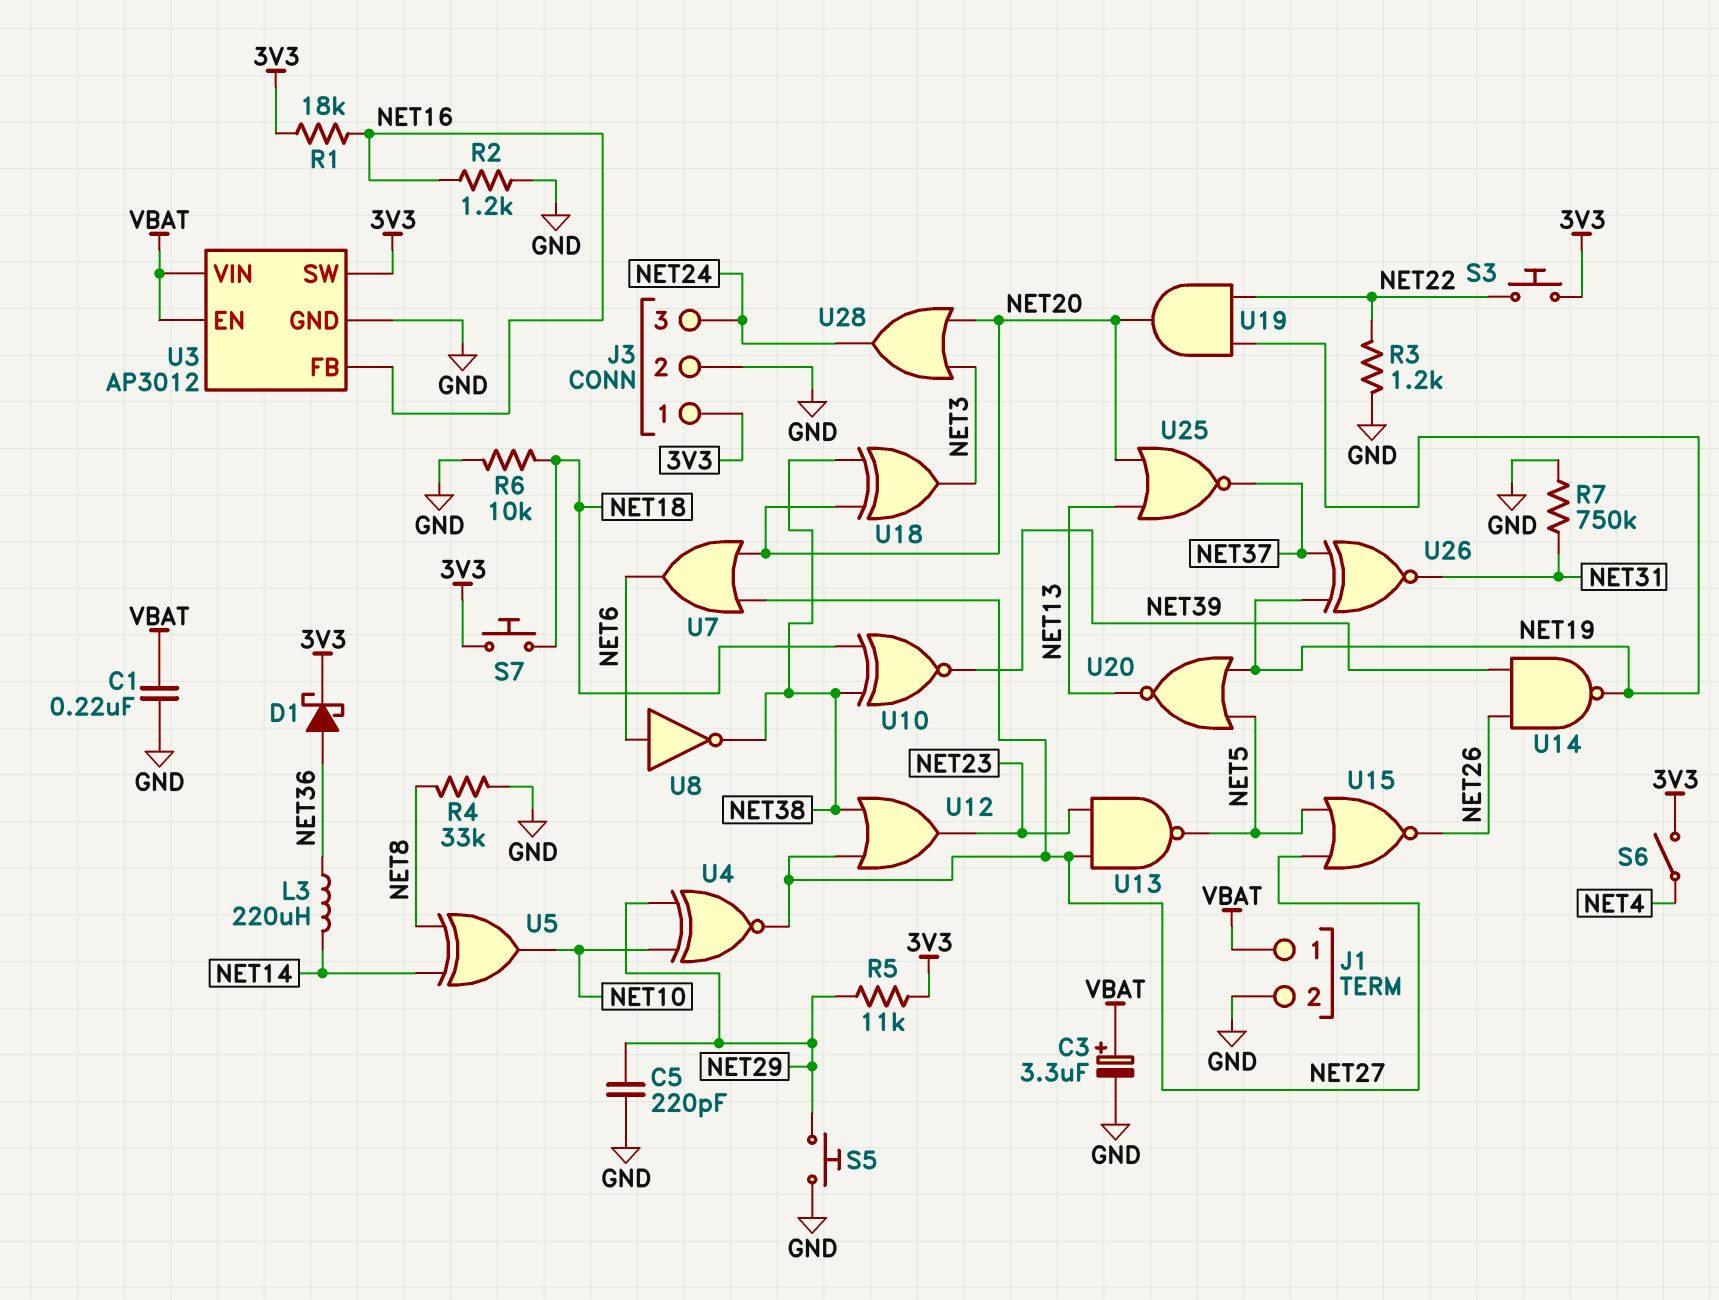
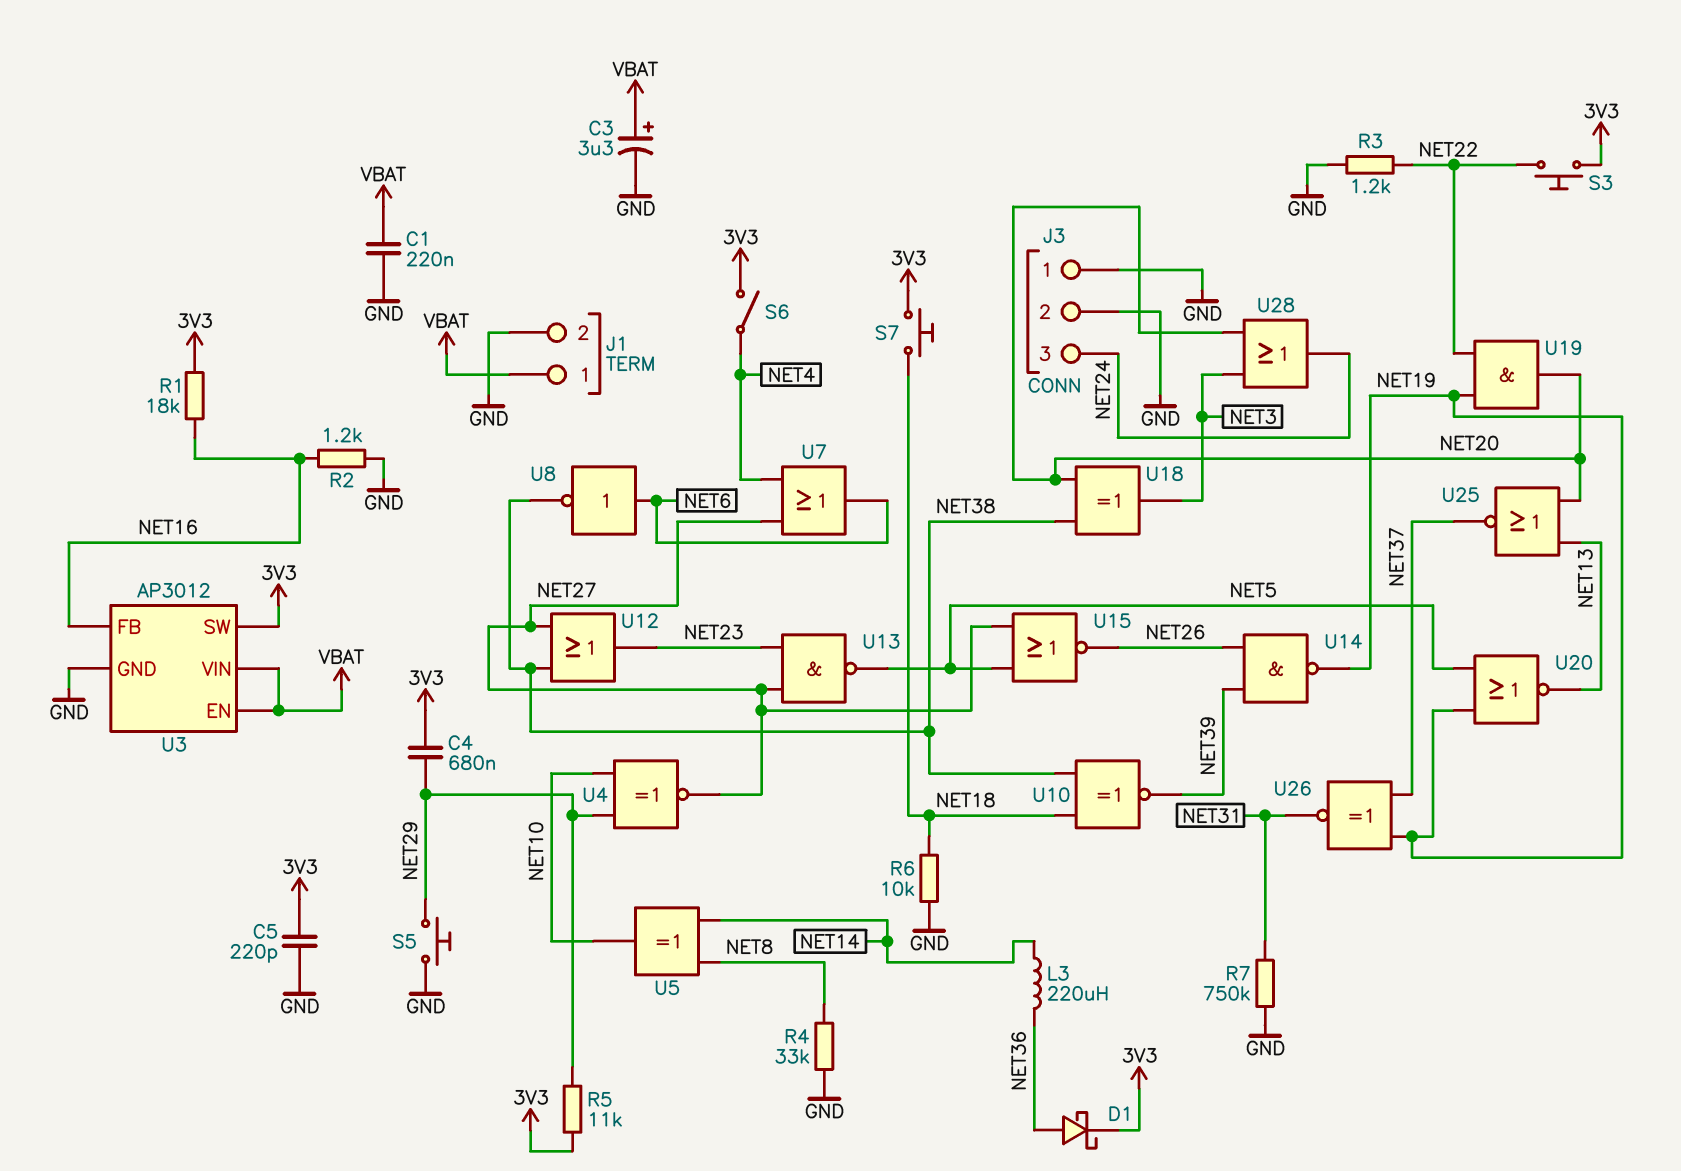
C4: none -> 680nF (3V3, NET29)
C5: 220pF (GND, NET29) -> 220pF (3V3, GND)
J3 pin 1: 3V3 -> GND
U7: OR (in NET20, in NET27, out NET6) -> OR (in NET4, in NET27, out NET6)

